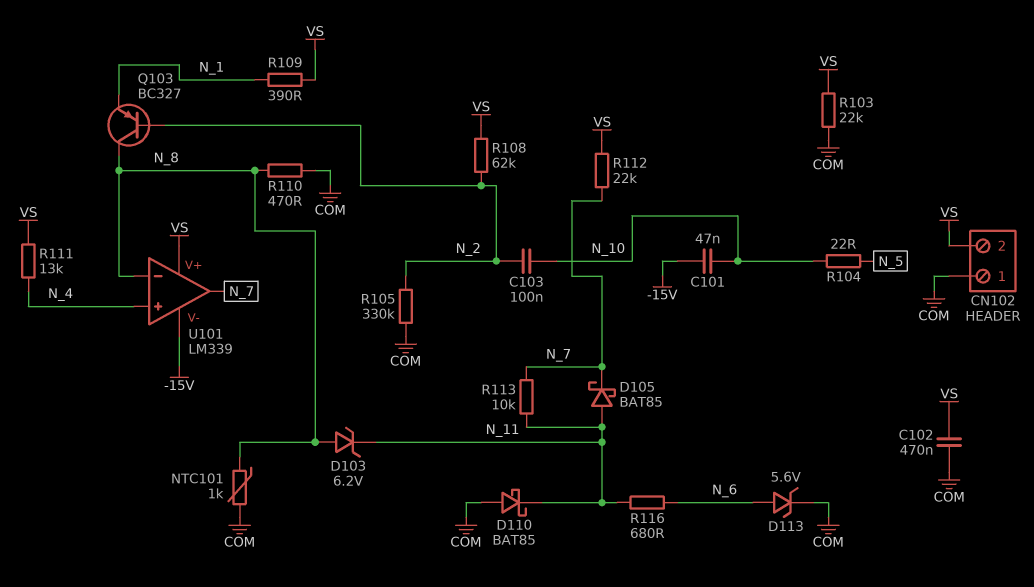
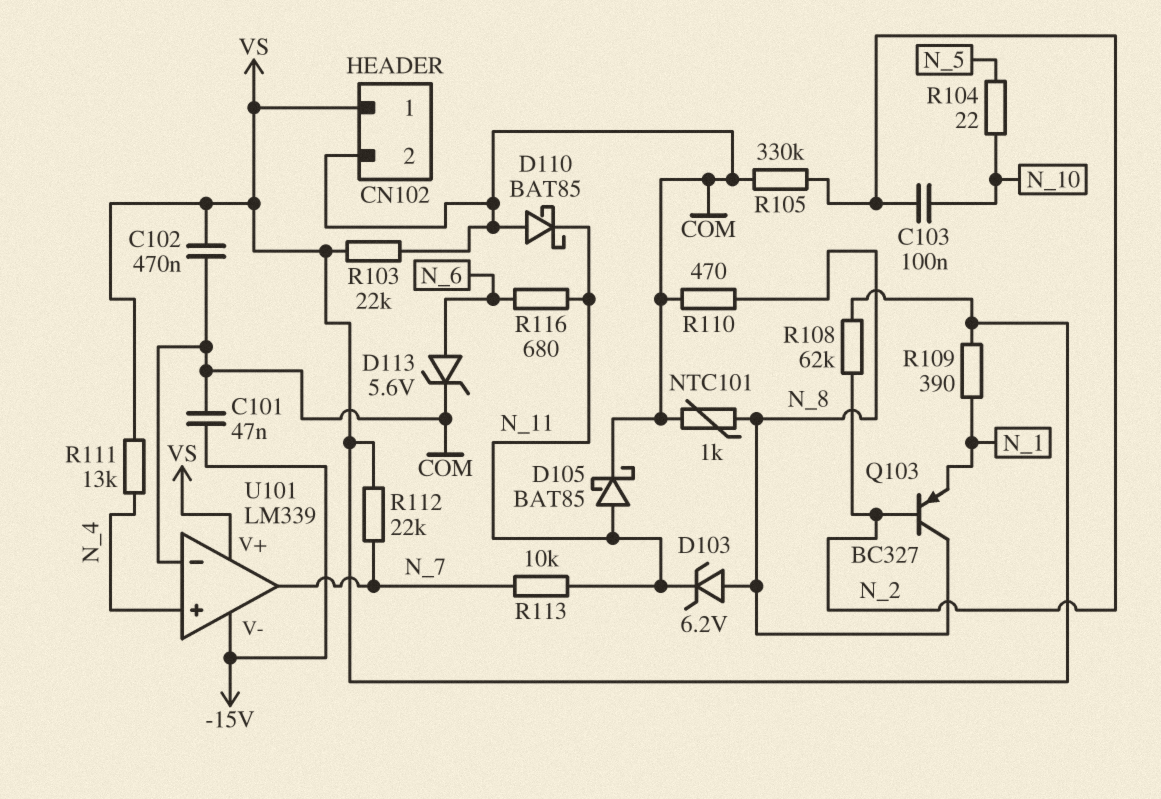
C101: 47nF (-15V, N_10) -> 47nF (-15V, COM)
CN102 pin 1: COM -> VS
CN102 pin 2: VS -> COM
D105: schottky BAT85 (A N_11, K N_7) -> schottky BAT85 (A N_11, K COM)
U101 pin in-: N_8 -> COM

